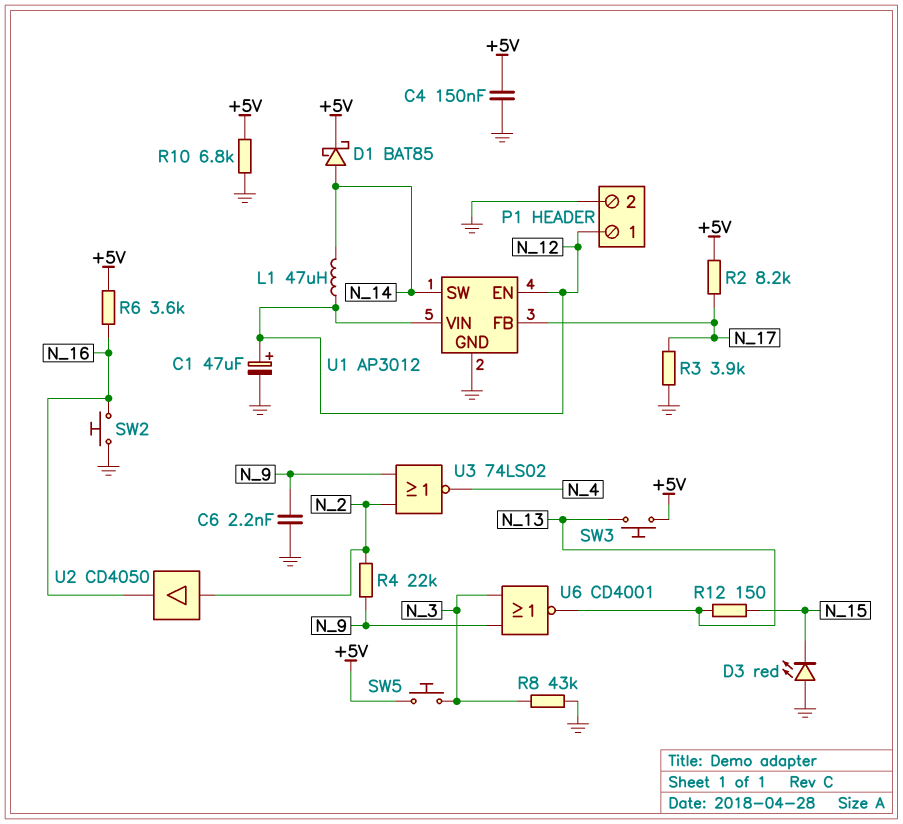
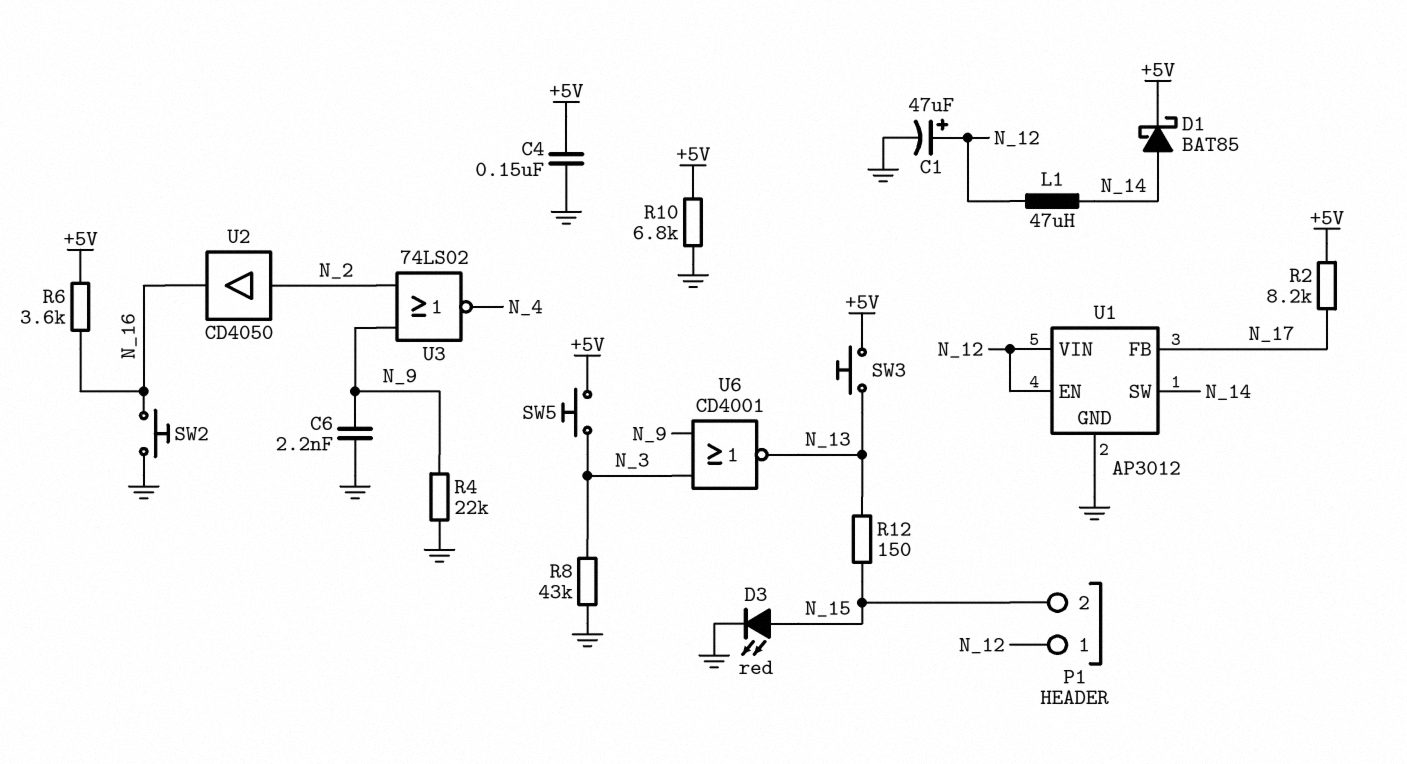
D3: LED red (A GND, K N_15) -> LED red (A N_15, K GND)
P1 pin 2: GND -> N_15
R3: 3.9k (GND, N_17) -> none
R4: 22k (N_2, N_9) -> 22k (GND, N_9)

